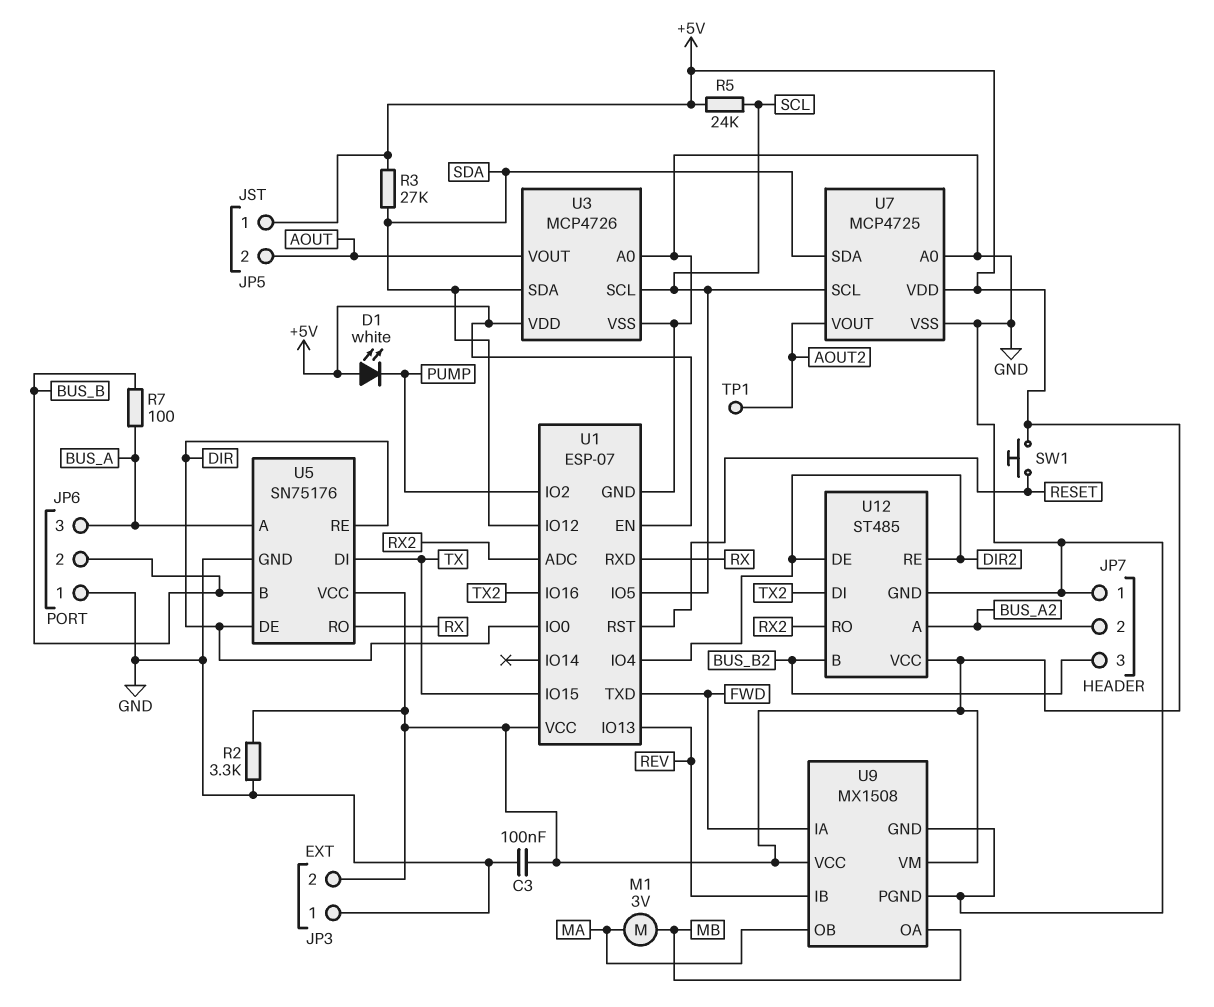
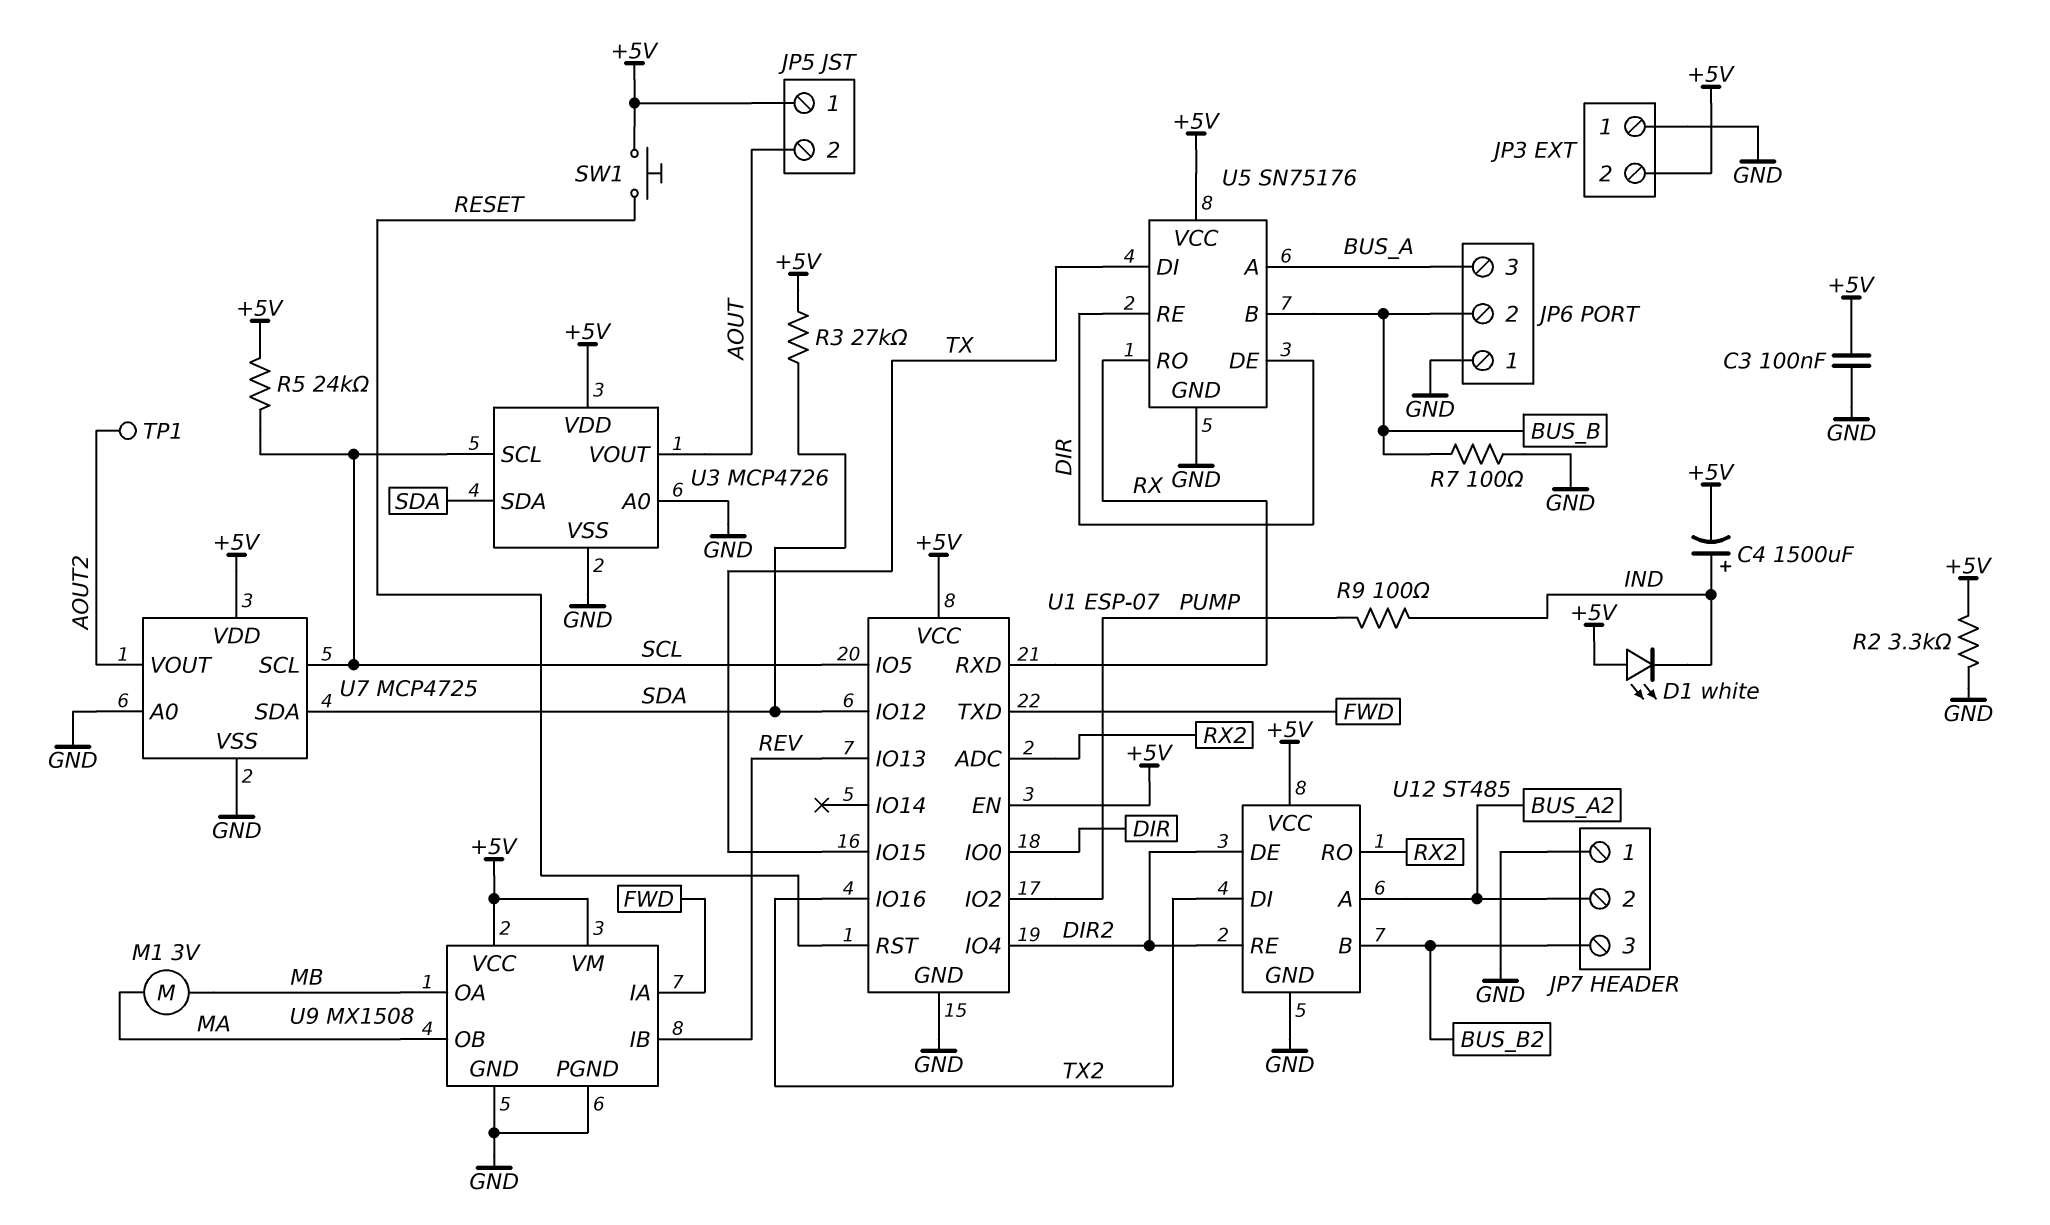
C4: none -> 1500uF (plus IND, minus +5V)
D1: LED white (A +5V, K PUMP) -> LED white (A +5V, K IND)
R7: 100 (BUS_A, BUS_B) -> 100 (BUS_B, GND)
R9: none -> 100 (IND, PUMP)

